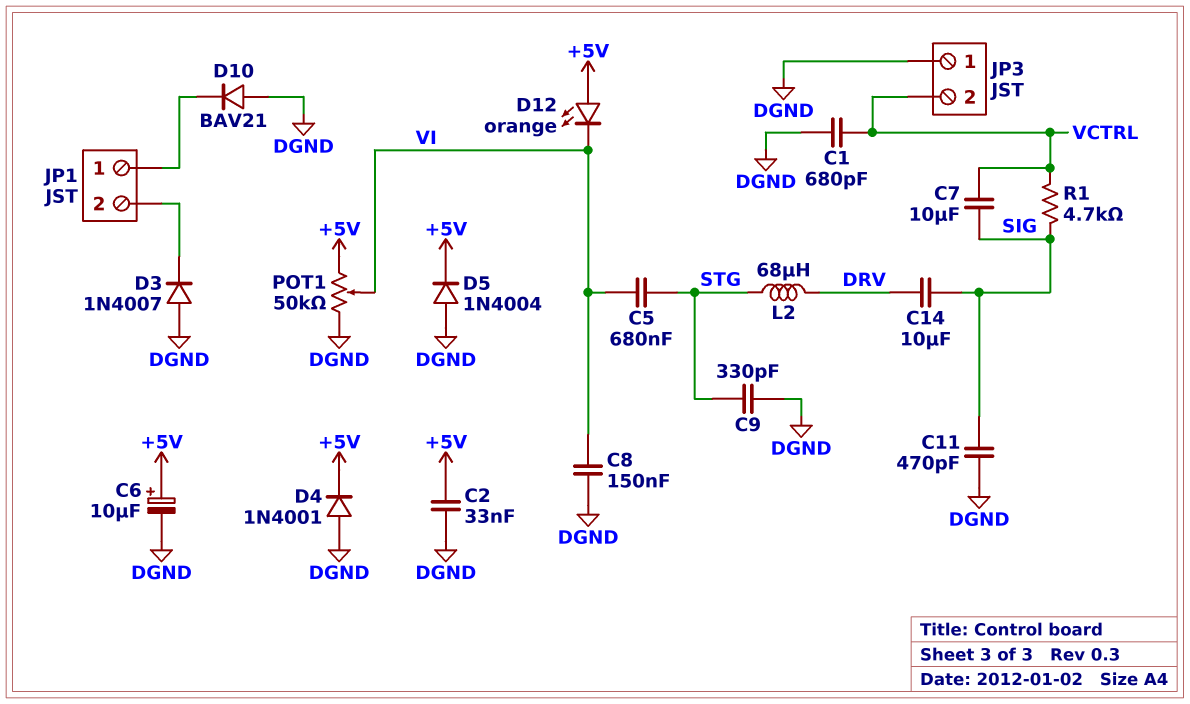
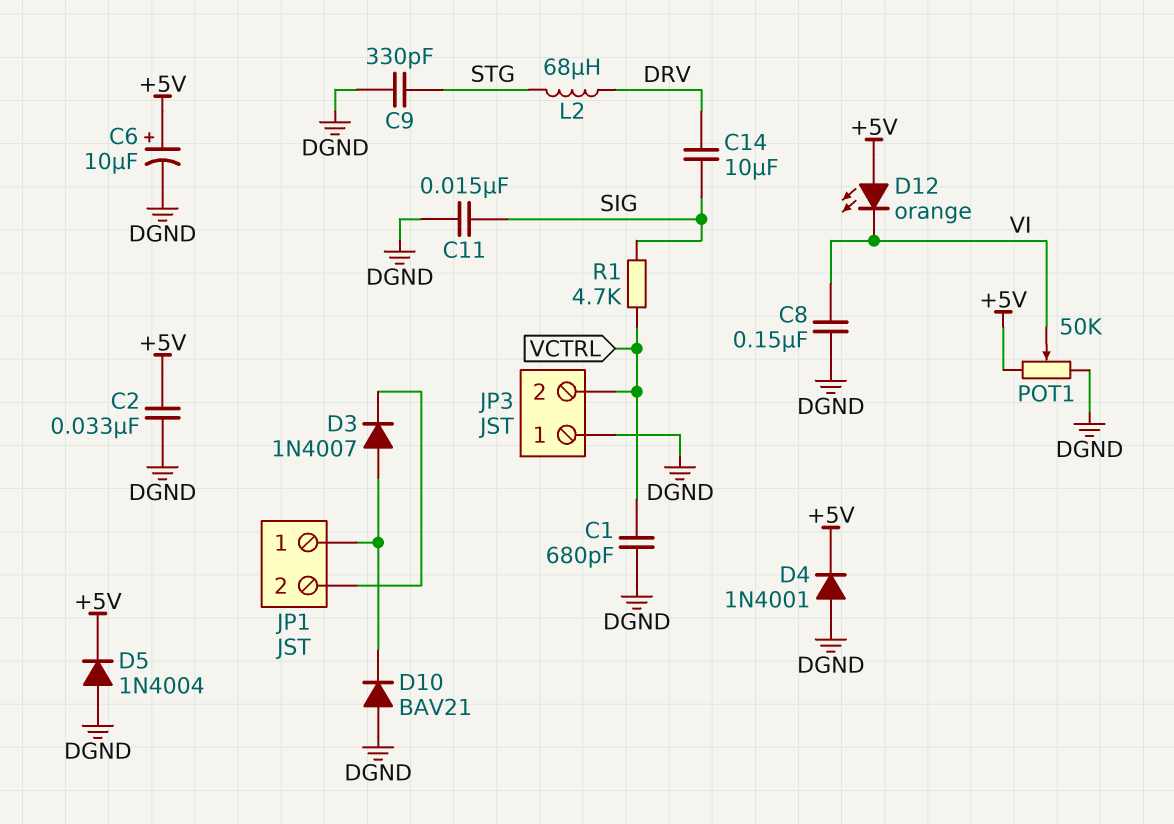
C5: 680nF (STG, VI) -> none
C7: 10uF (SIG, VCTRL) -> none
C11: 470pF (DGND, SIG) -> 15nF (DGND, SIG)
D3: diode 1N4007 (A DGND, K JP1/2) -> diode 1N4007 (A JP1/1, K JP1/2)

